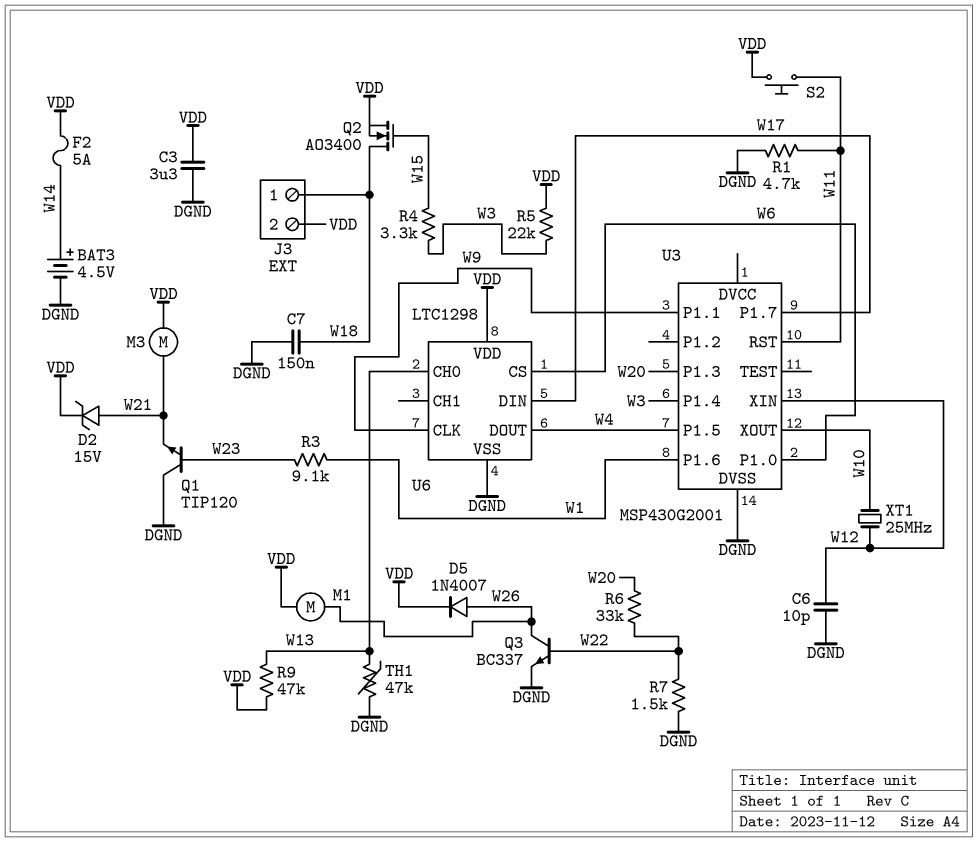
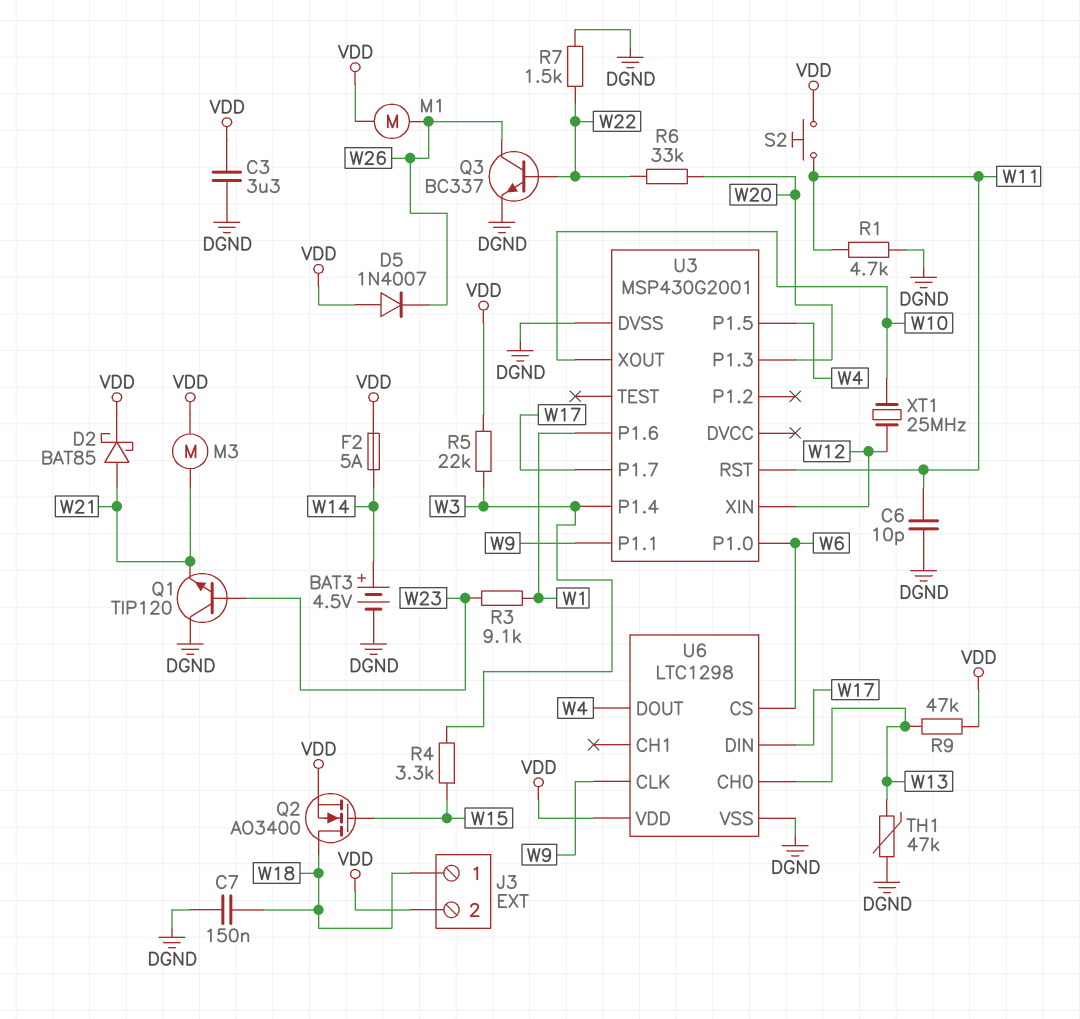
C6: 10pF (DGND, W12) -> 10pF (DGND, W11)
D2: zener 15V (A W21, K VDD) -> schottky BAT85 (A W21, K VDD)
D5: diode 1N4007 (A W26, K VDD) -> diode 1N4007 (A VDD, K W26)

